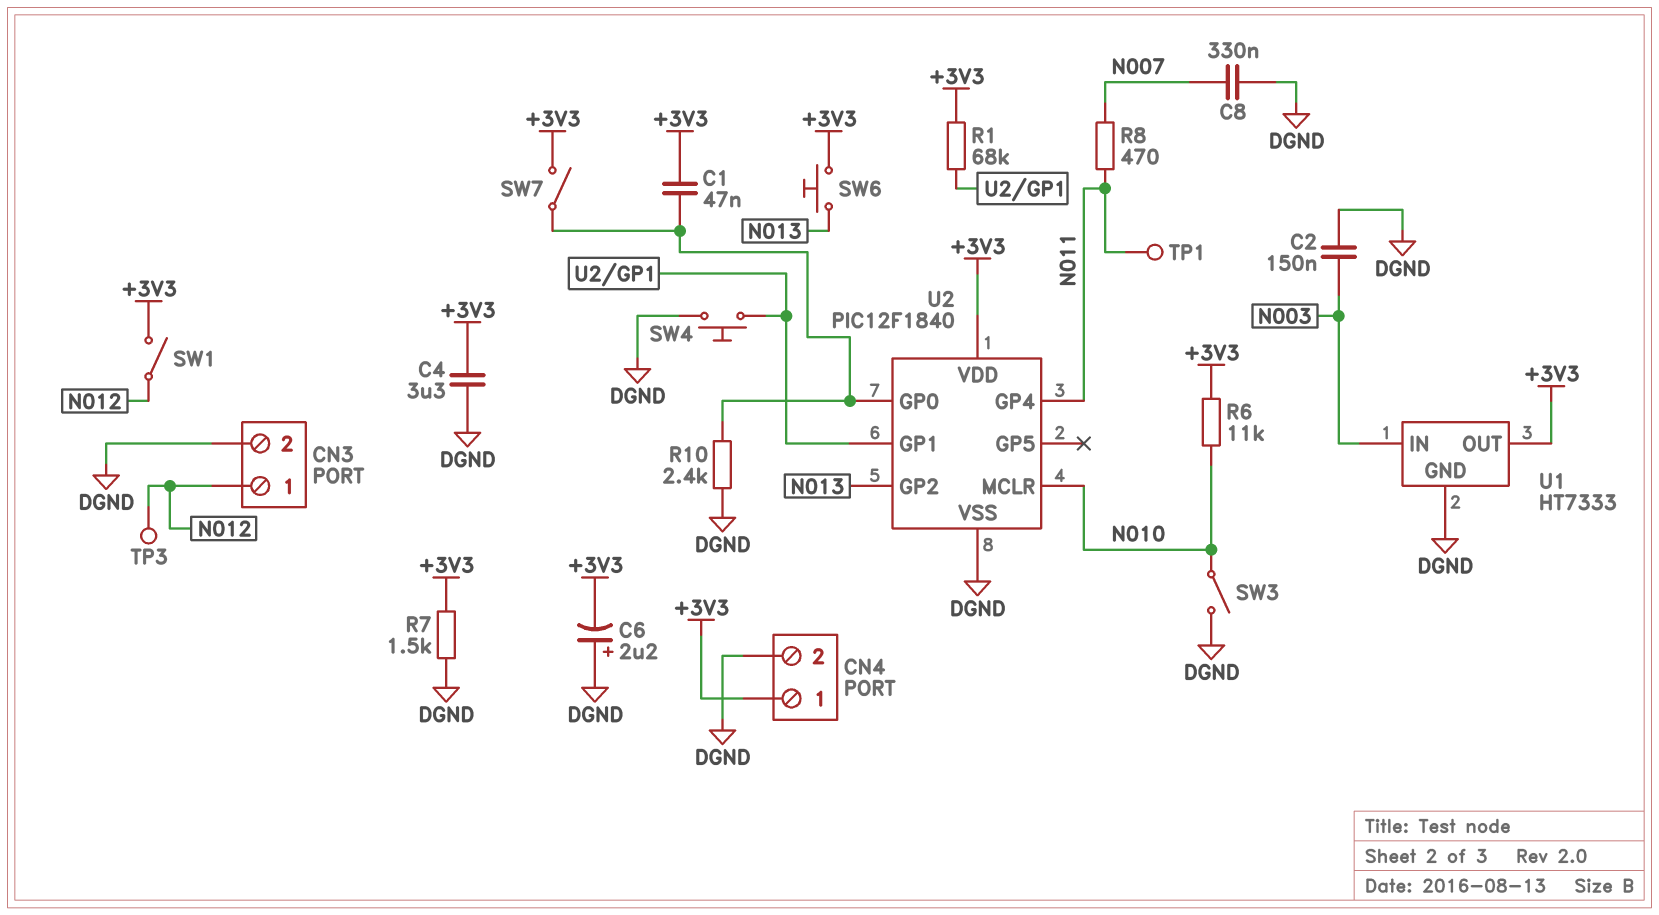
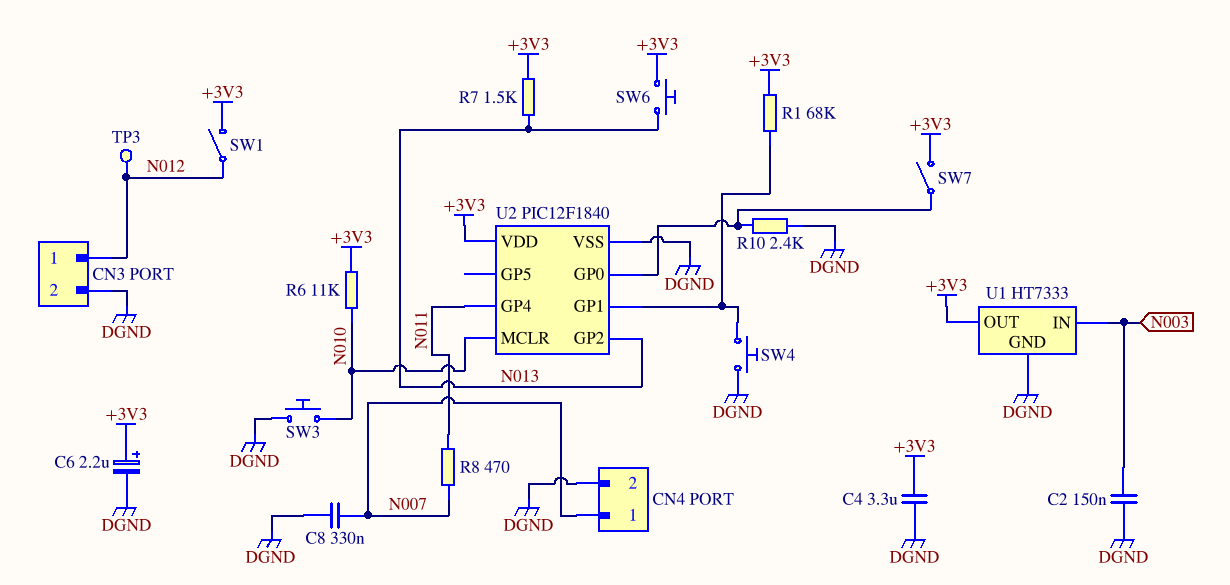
C1: 47nF (+3V3, U2/GP0) -> none
C6: 2.2uF (plus DGND, minus +3V3) -> 2.2uF (plus +3V3, minus DGND)
CN4 pin 1: +3V3 -> N007
R7: 1.5k (+3V3, DGND) -> 1.5k (+3V3, N013)
SW3: switch (DGND, N010) -> button (DGND, N010)
TP1: test point (N011) -> none

